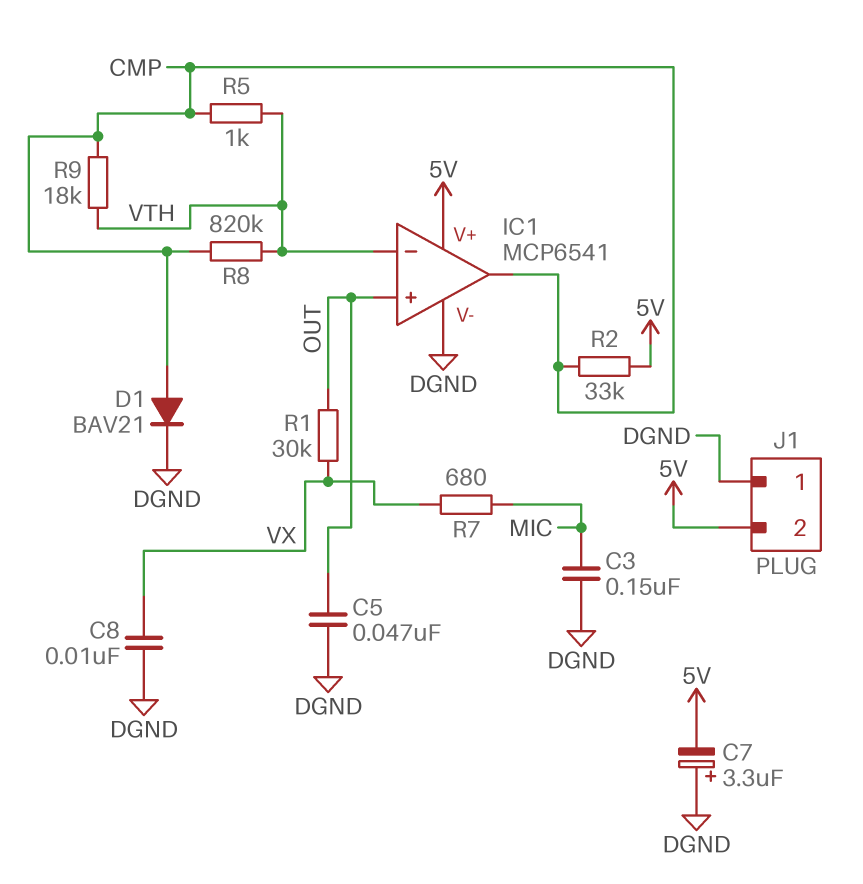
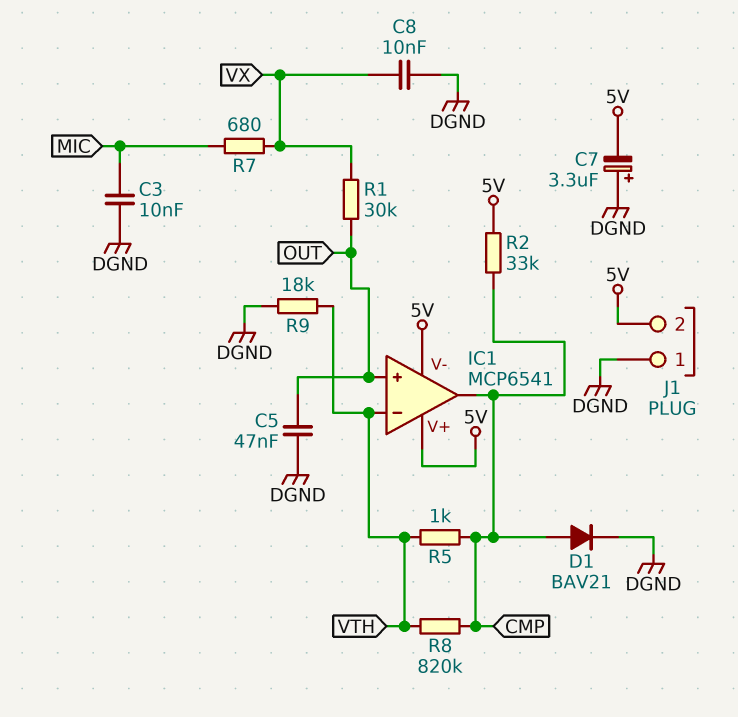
C3: 150nF (DGND, MIC) -> 10nF (DGND, MIC)
IC1 pin V-: DGND -> 5V
R9: 18k (CMP, VTH) -> 18k (DGND, VTH)

